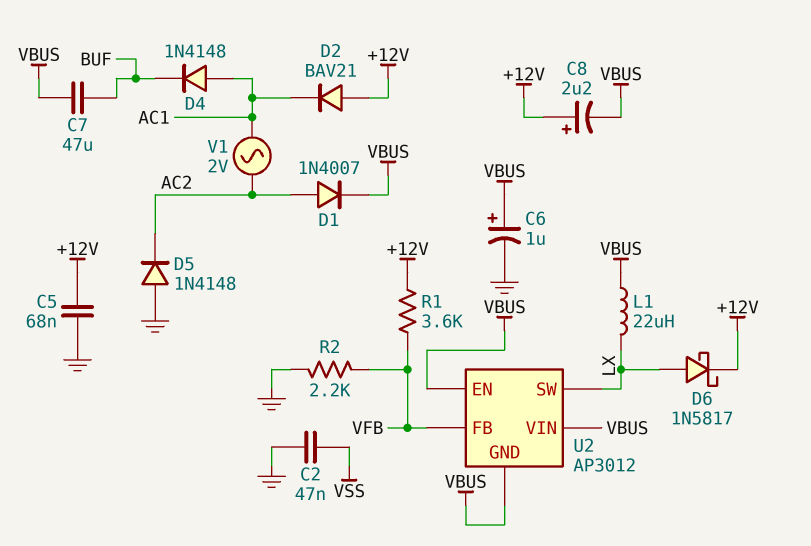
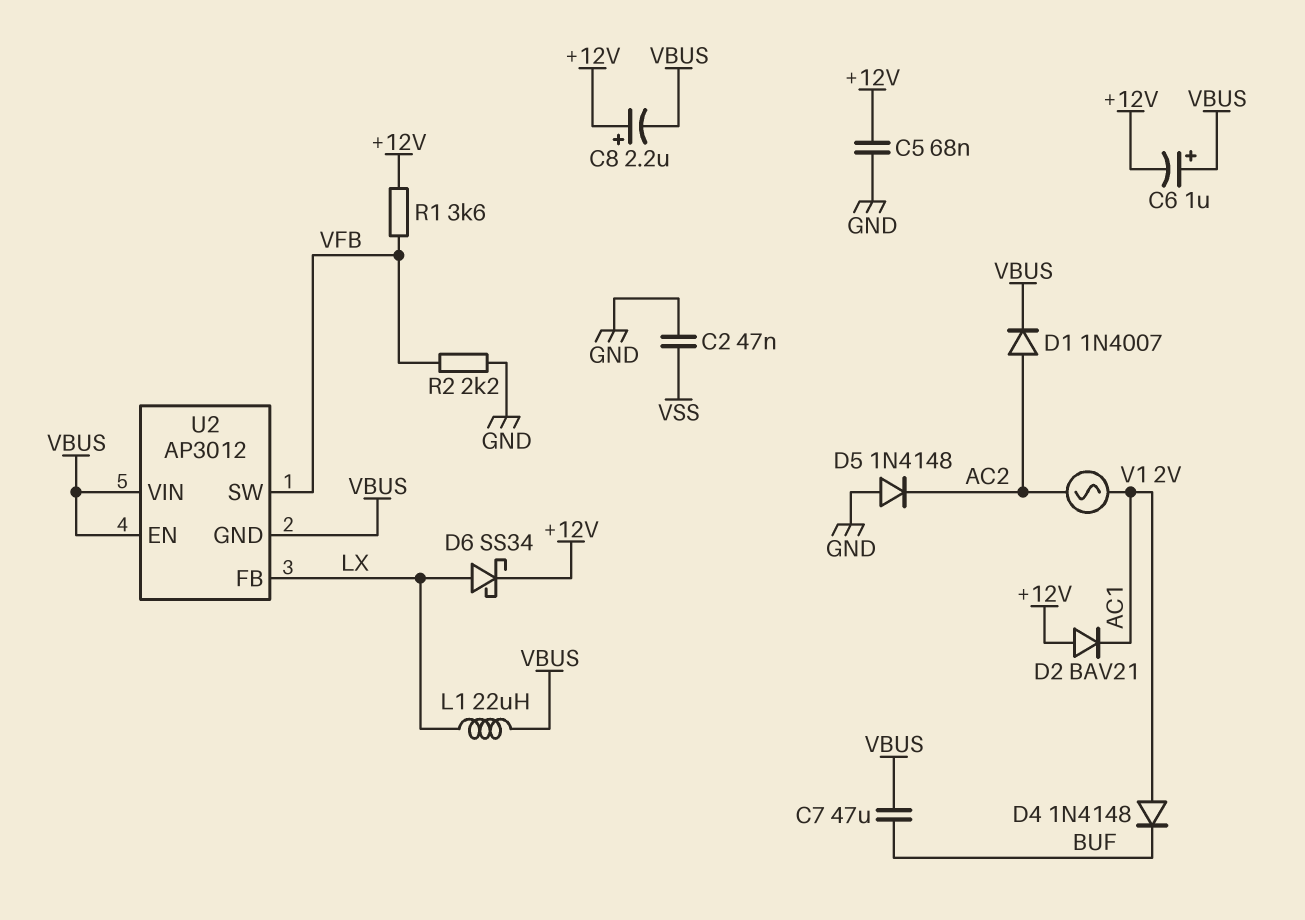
C6: 1uF (plus VBUS, minus GND) -> 1uF (plus VBUS, minus +12V)
D6: schottky 1N5817 (A LX, K +12V) -> schottky SS34 (A LX, K +12V)
U2 pin FB: VFB -> LX
U2 pin SW: LX -> VFB

